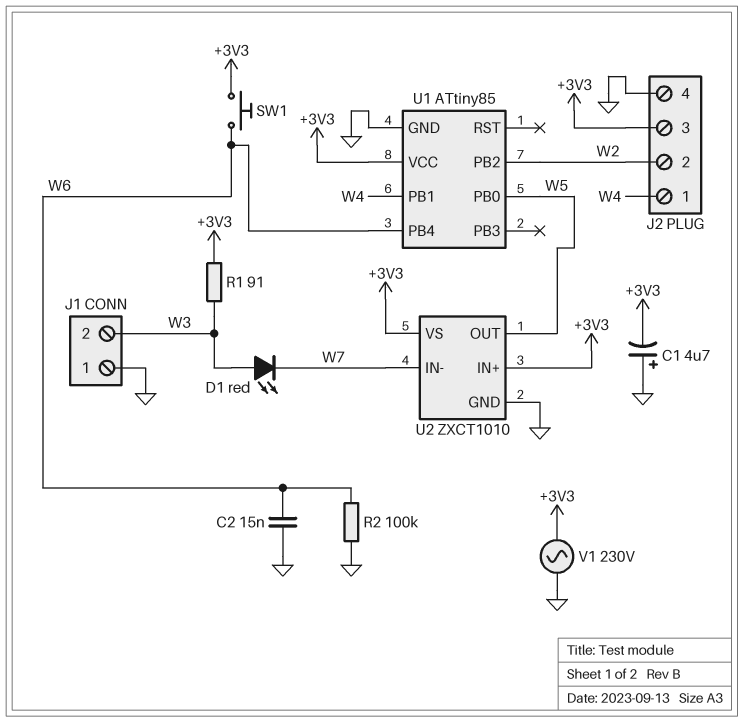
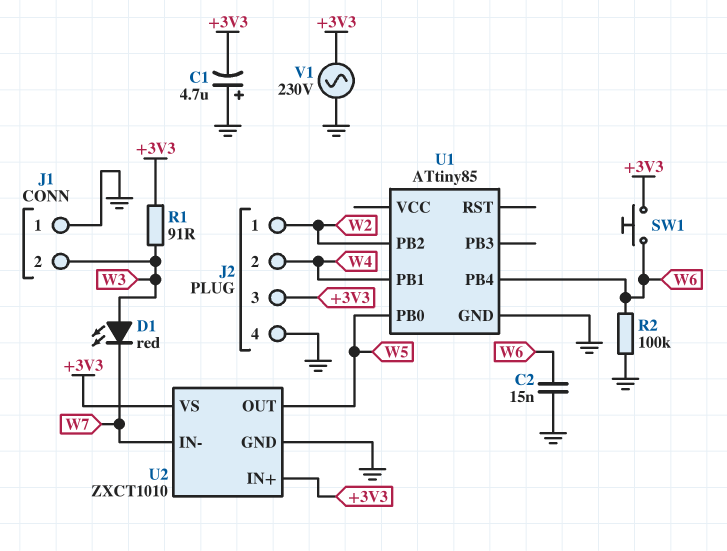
J2 pin 1: W4 -> W2
J2 pin 2: W2 -> W4
U1 pin VCC: +3V3 -> none

